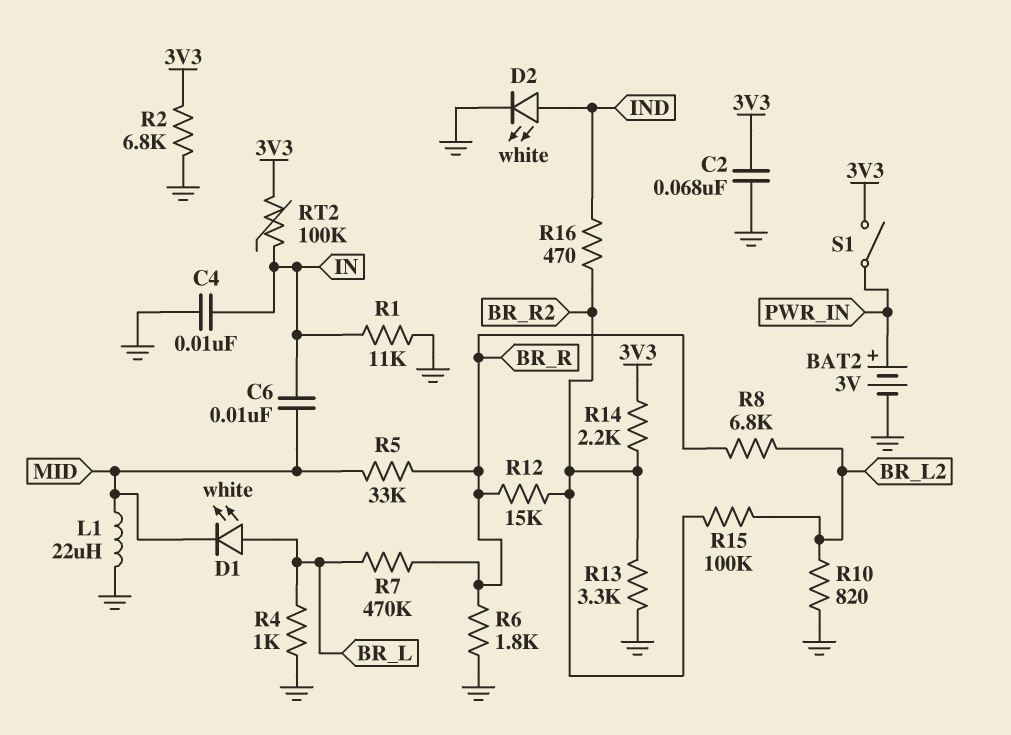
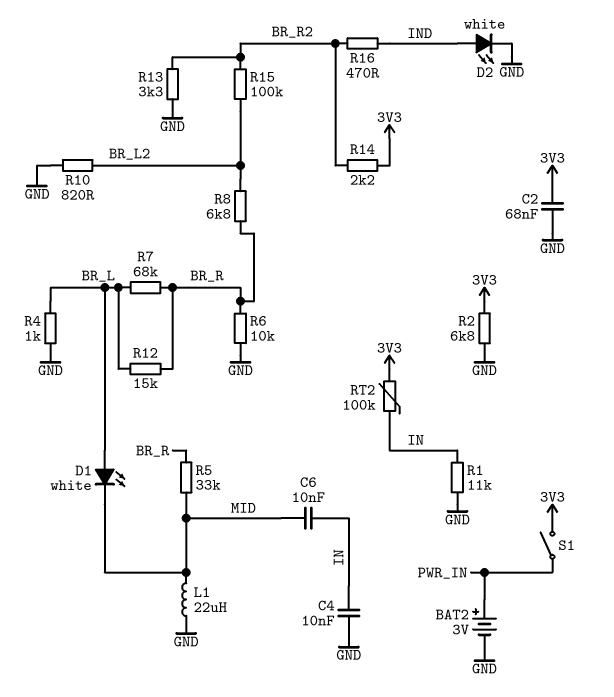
R6: 1.8k (BR_R, GND) -> 10k (BR_R, GND)
R7: 470k (BR_L, BR_R) -> 68k (BR_L, BR_R)
R12: 15k (BR_R, BR_R2) -> 15k (BR_L, BR_R)

